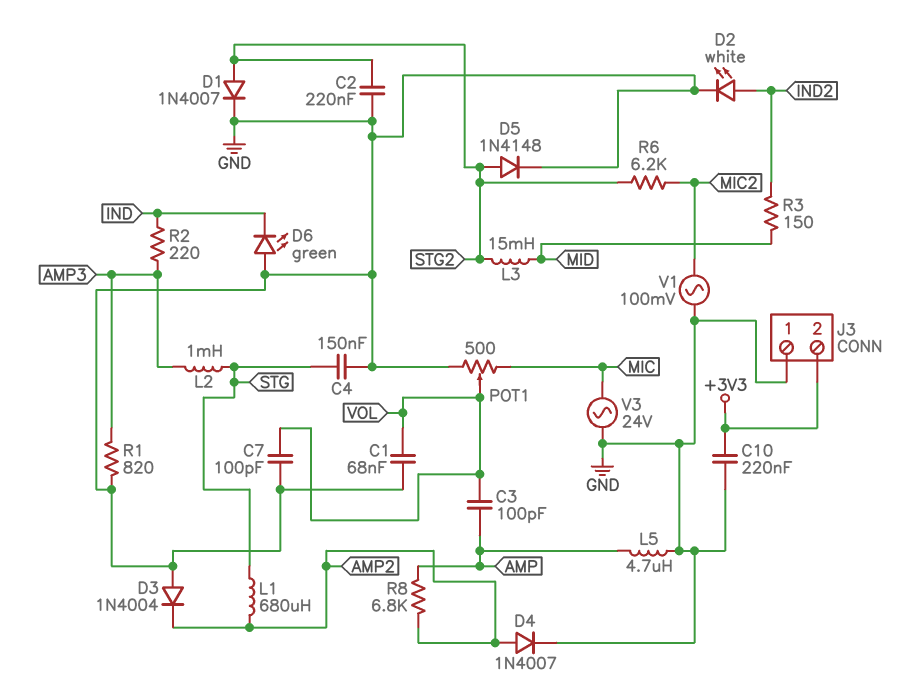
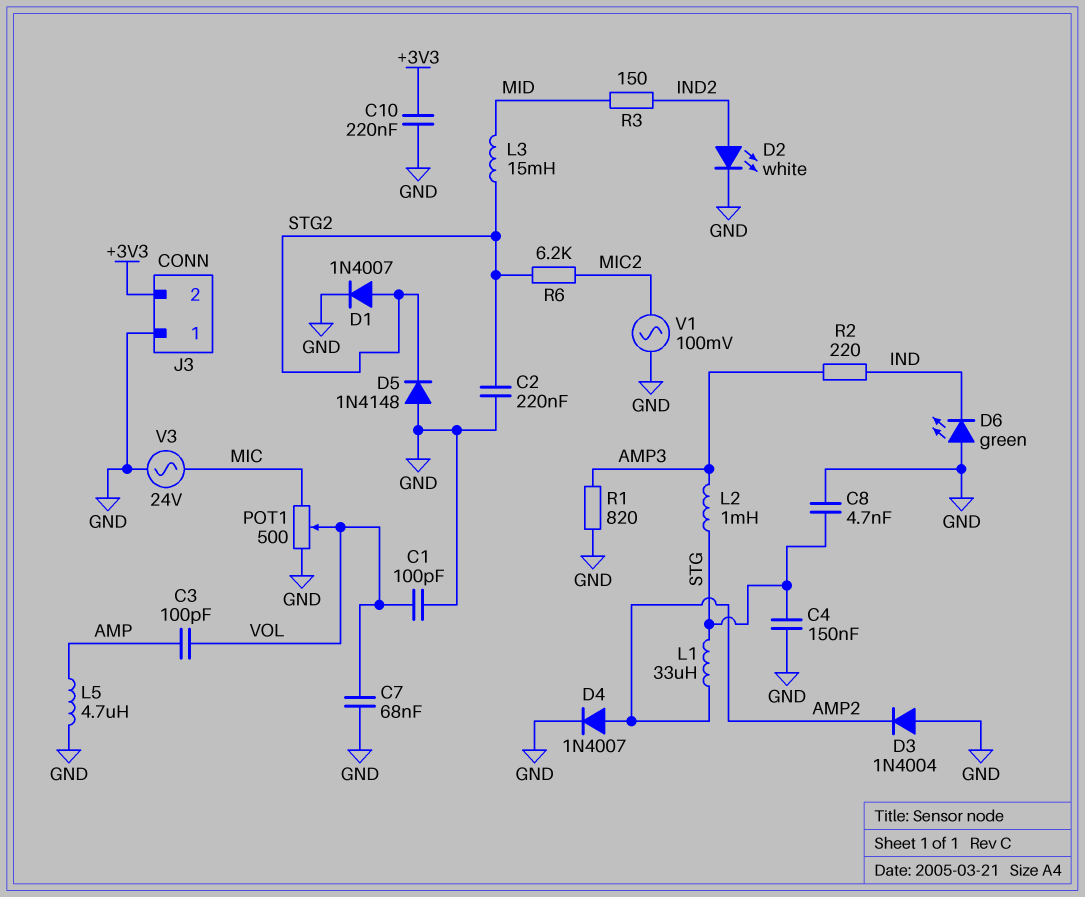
C1: 68nF (GND, VOL) -> 100pF (GND, VOL)
C7: 100pF (GND, VOL) -> 68nF (GND, VOL)
C8: none -> 4.7nF (GND, STG)
D5: diode 1N4148 (A STG2, K GND) -> diode 1N4148 (A GND, K STG2)
L1: 680uH (AMP2, STG) -> 33uH (AMP2, STG)
R8: 6.8k (AMP, AMP2) -> none

